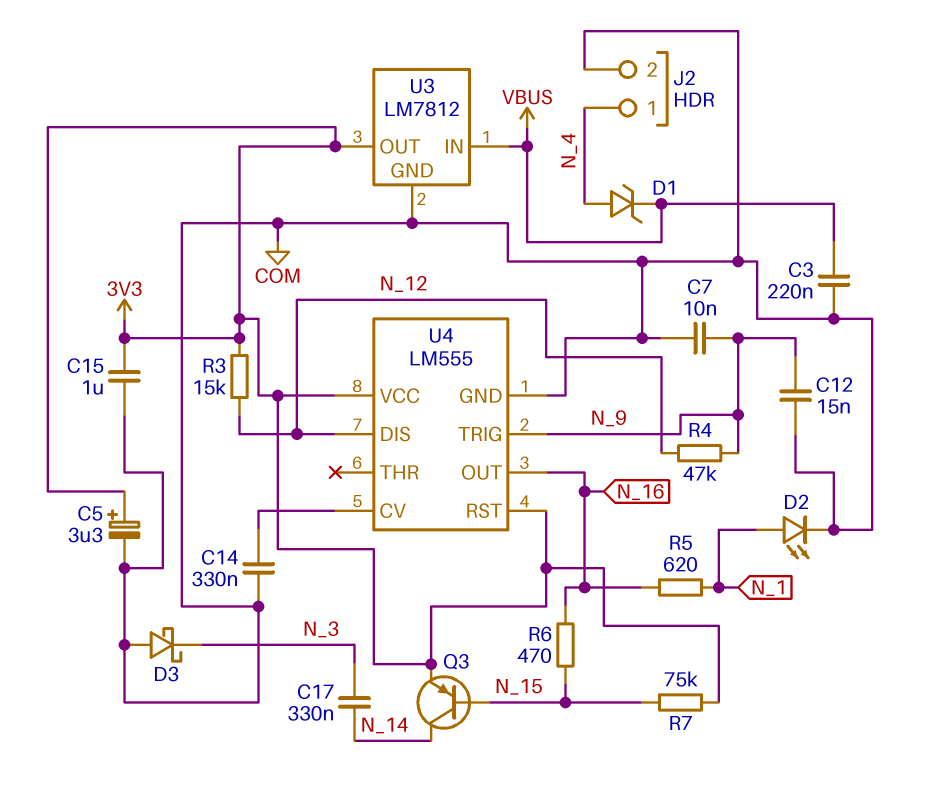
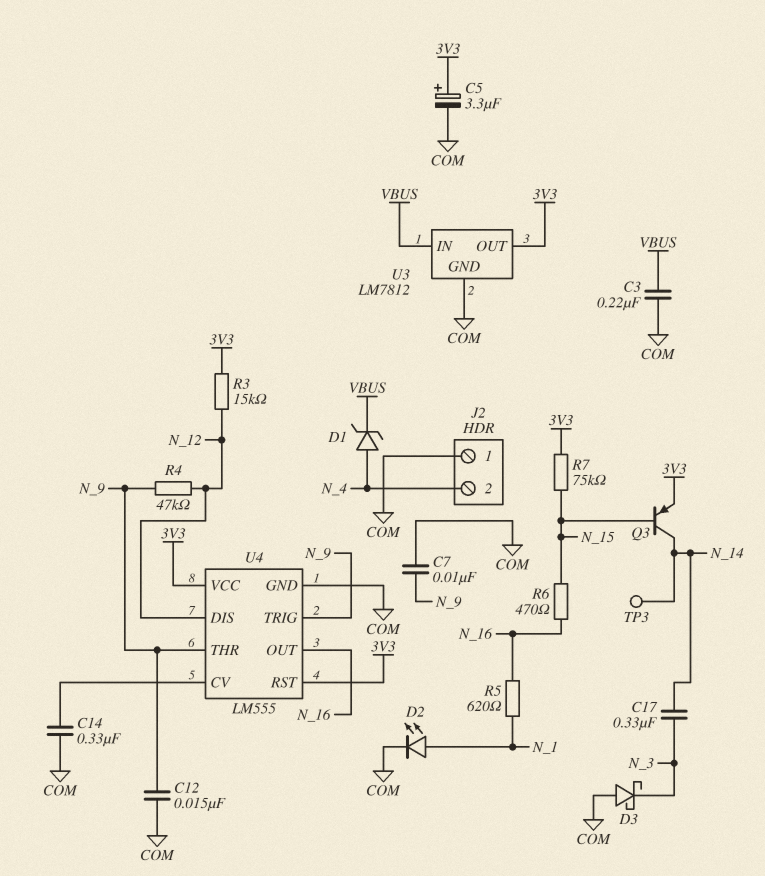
C15: 1uF (3V3, COM) -> none
J2 pin 1: N_4 -> COM
J2 pin 2: COM -> N_4
TP3: none -> test point (N_14)
U4 pin THR: none -> N_9

